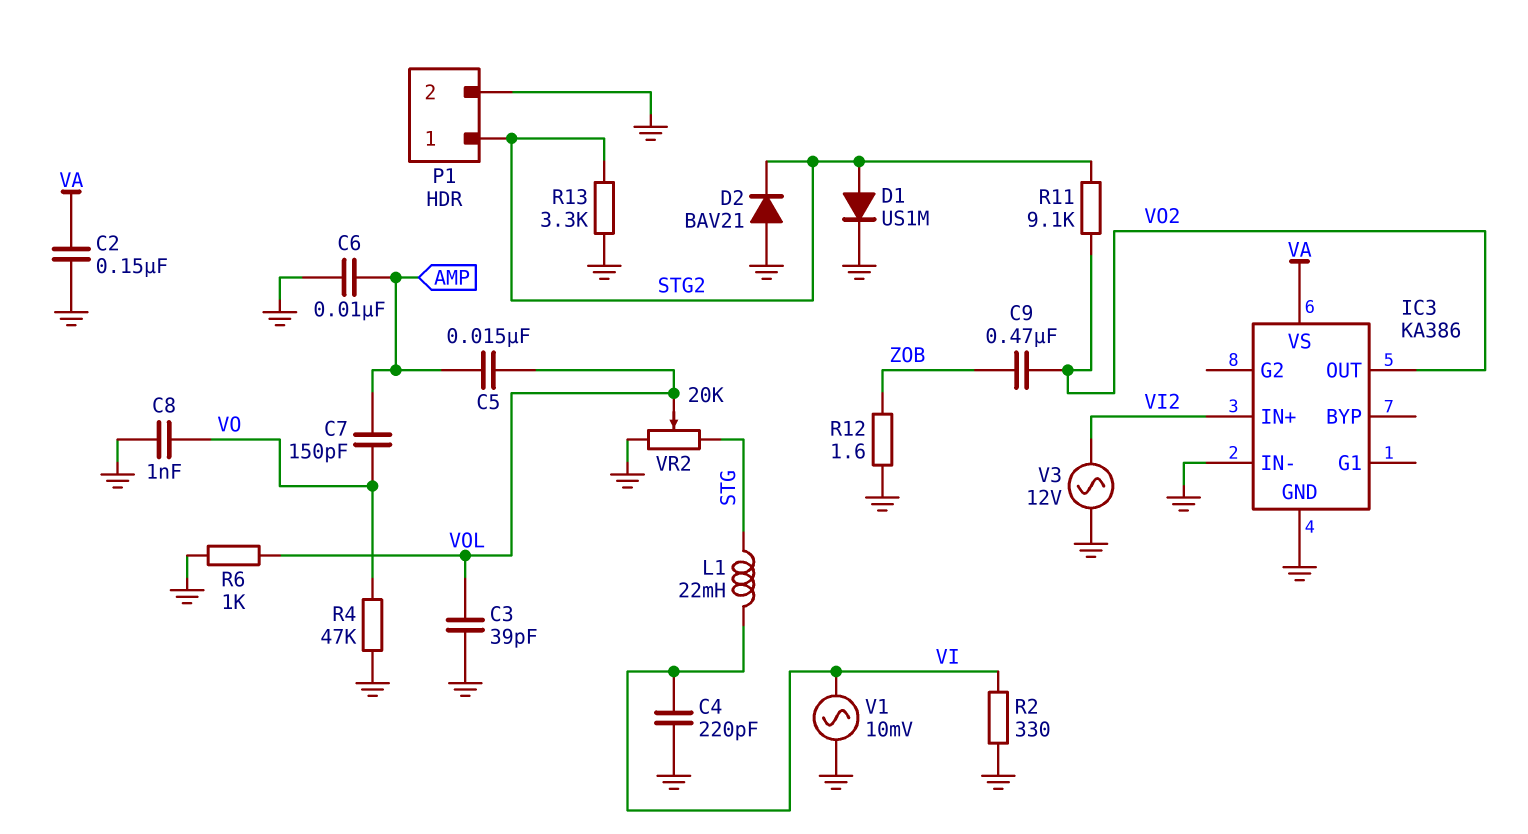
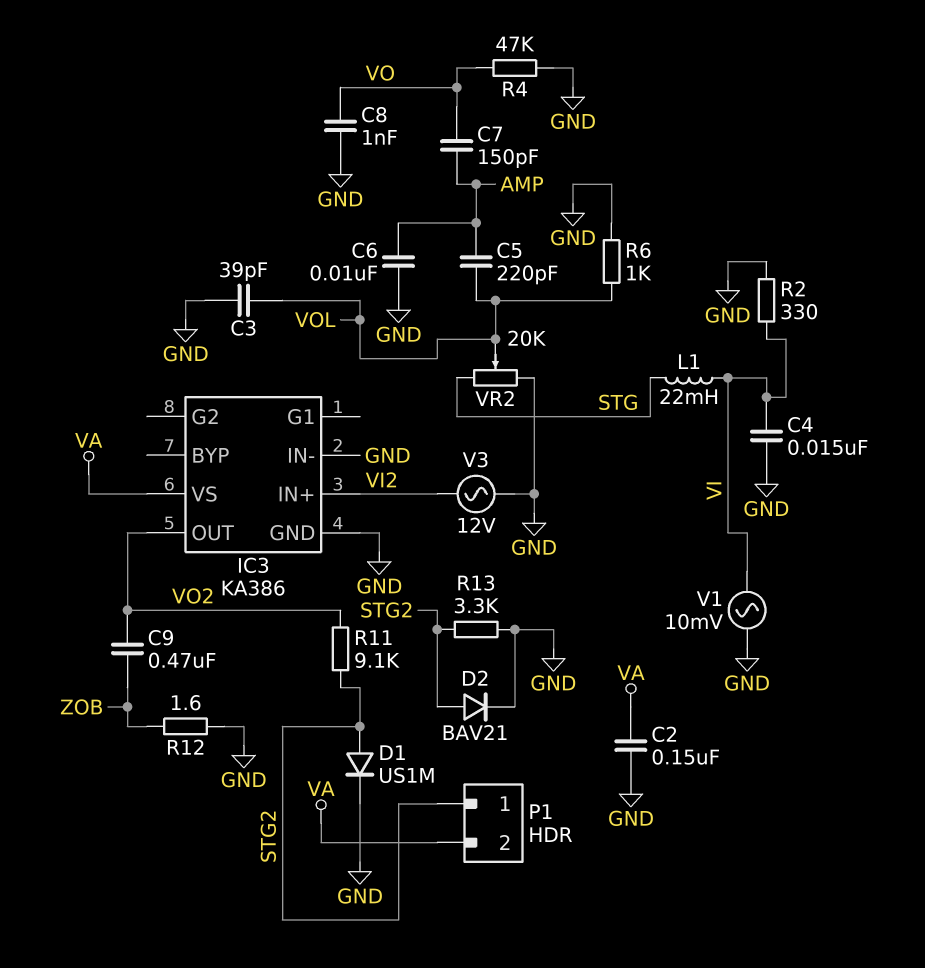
C4: 220pF (GND, VI) -> 15nF (GND, VI)
C5: 15nF (AMP, VOL) -> 220pF (AMP, VOL)
D2: diode BAV21 (A GND, K STG2) -> diode BAV21 (A STG2, K GND)
P1 pin 2: GND -> VA

